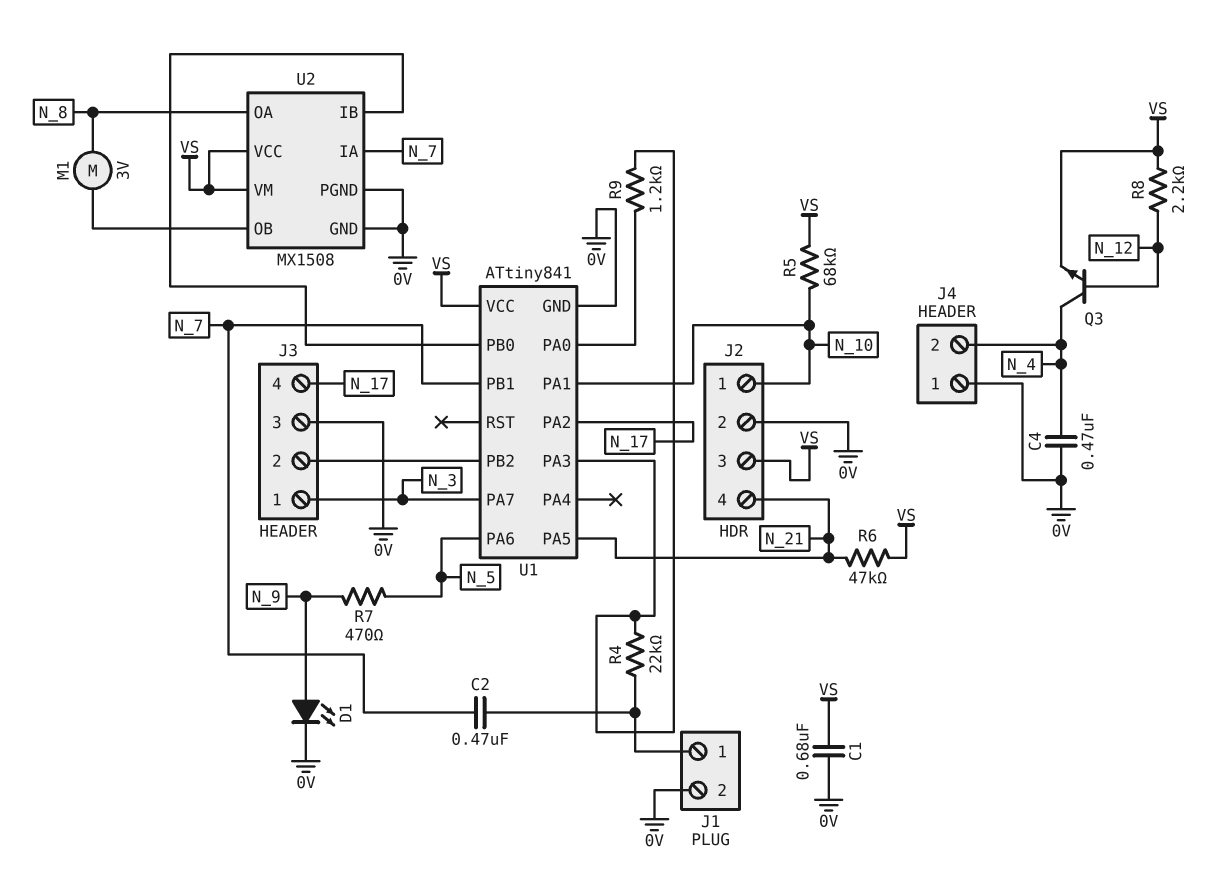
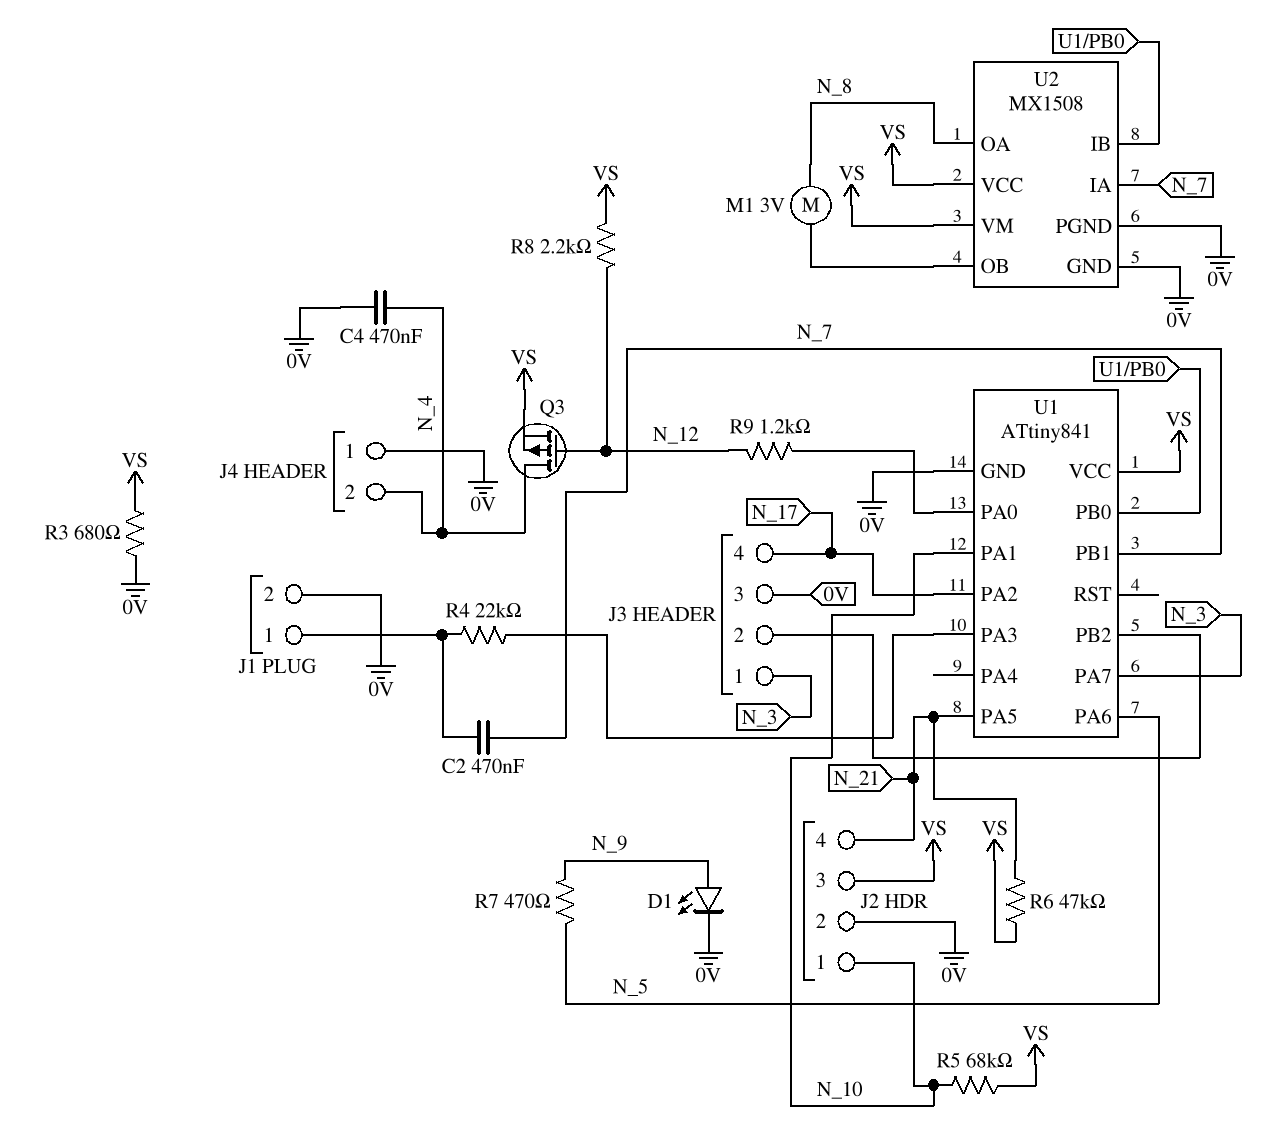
C1: 680nF (0V, VS) -> none
Q3: NPN (B N_12, C N_4, E VS) -> PMOS (G N_12, D N_4, S VS)
R3: none -> 680 (0V, VS)
R9: 1.2k (U1/PA0, U1/PA3) -> 1.2k (N_12, U1/PA0)

